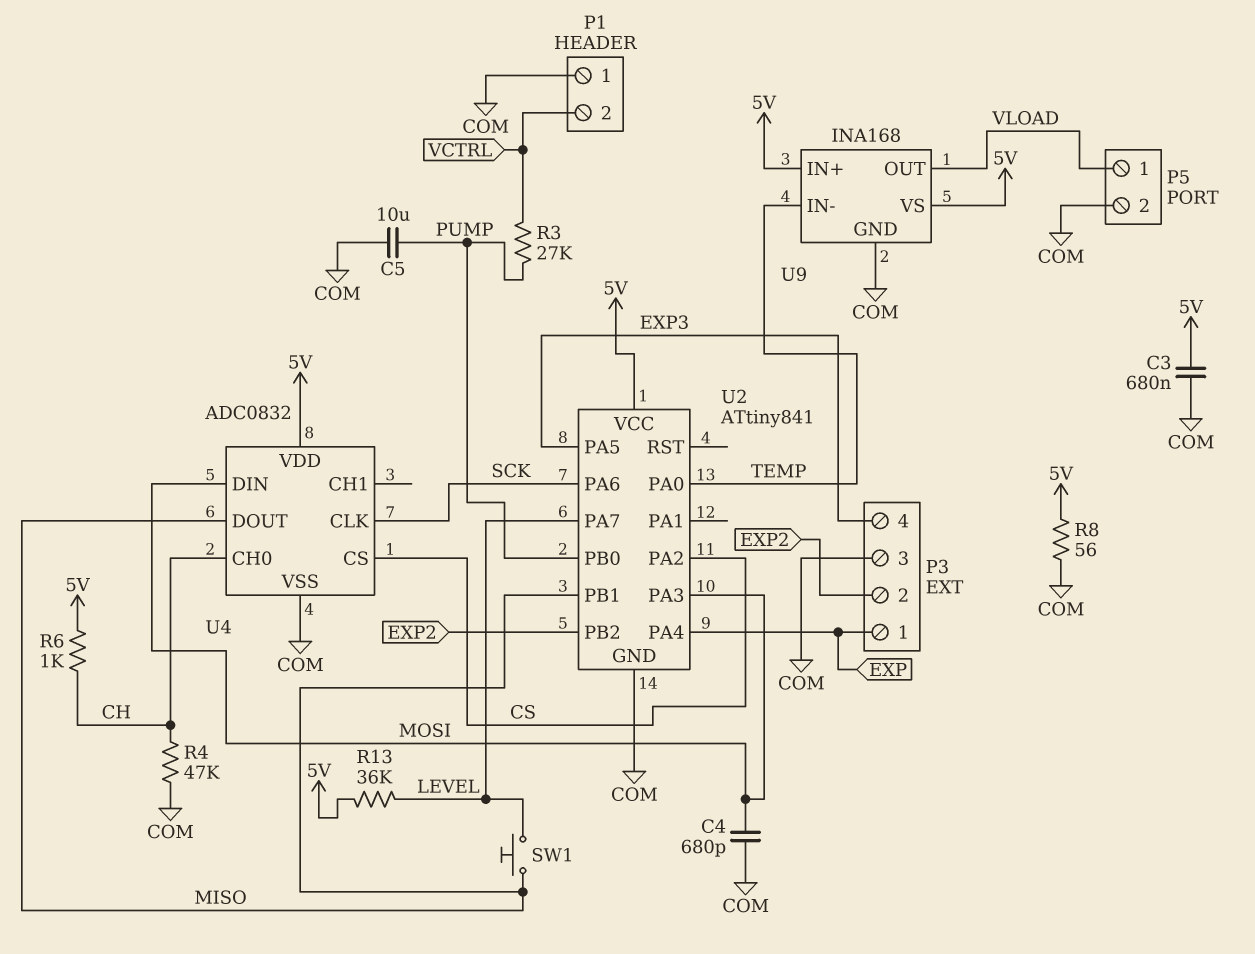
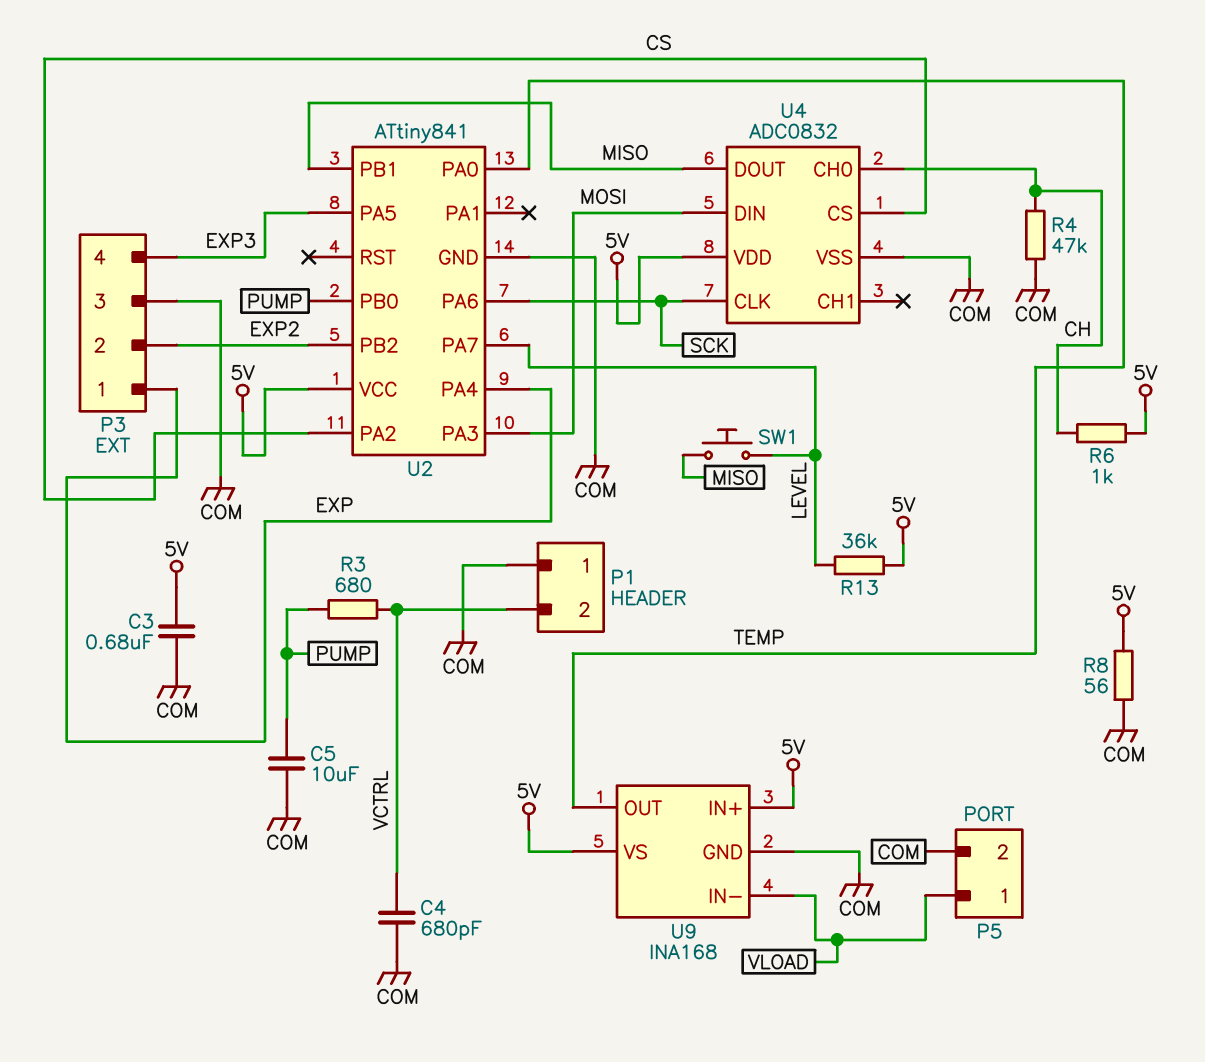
C4: 680pF (COM, MOSI) -> 680pF (COM, VCTRL)
R3: 27k (PUMP, VCTRL) -> 680 (PUMP, VCTRL)
U9 pin IN-: TEMP -> VLOAD
U9 pin OUT: VLOAD -> TEMP

